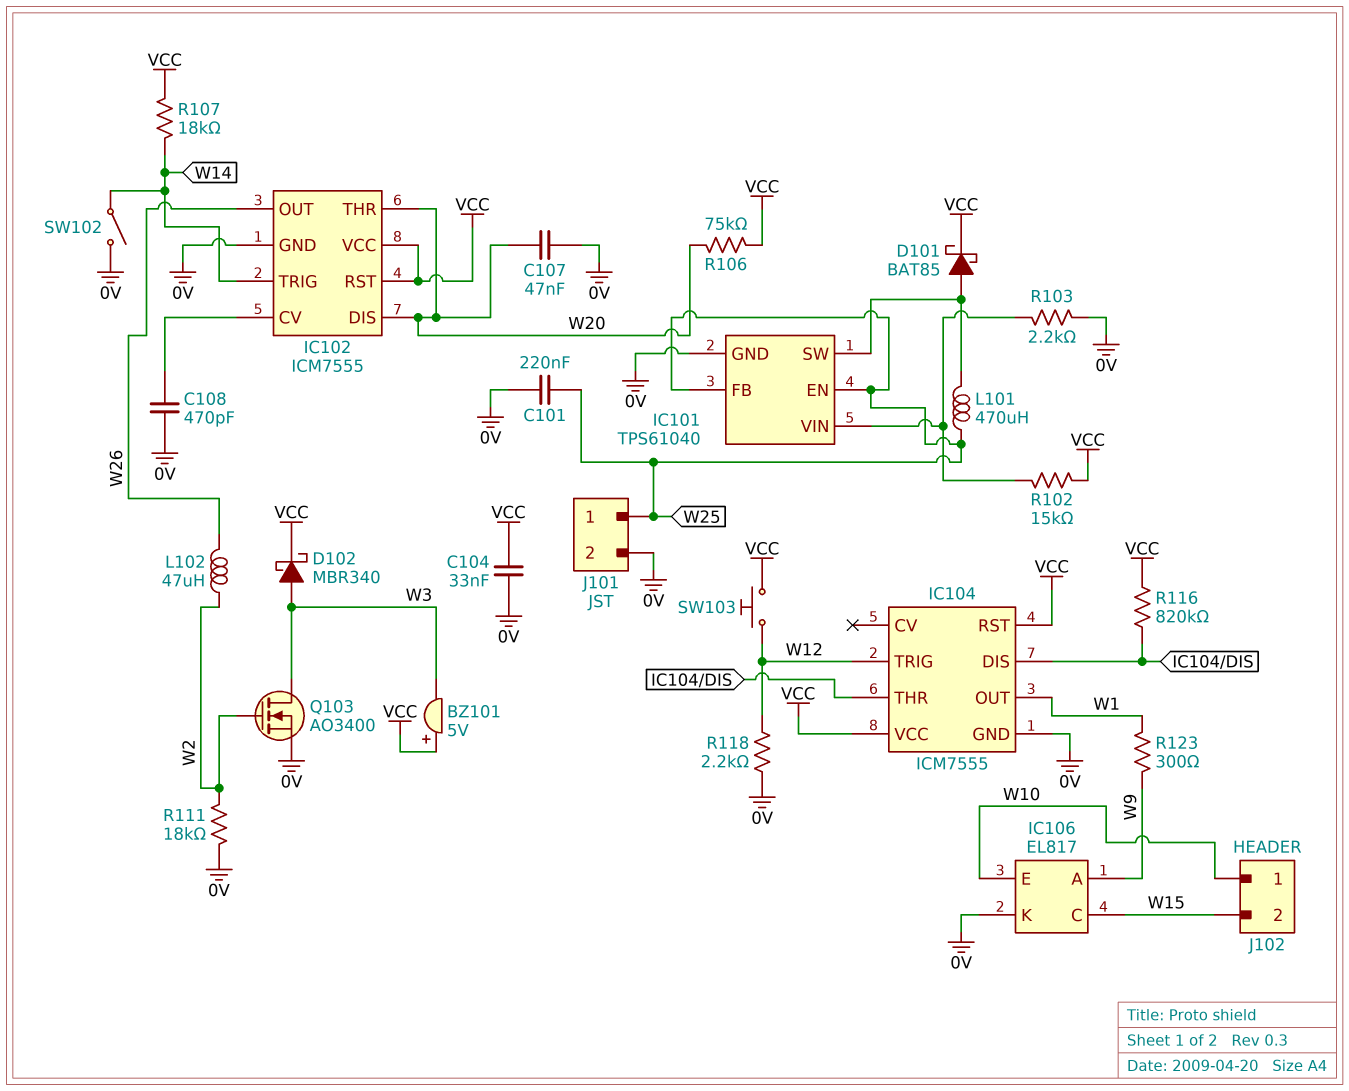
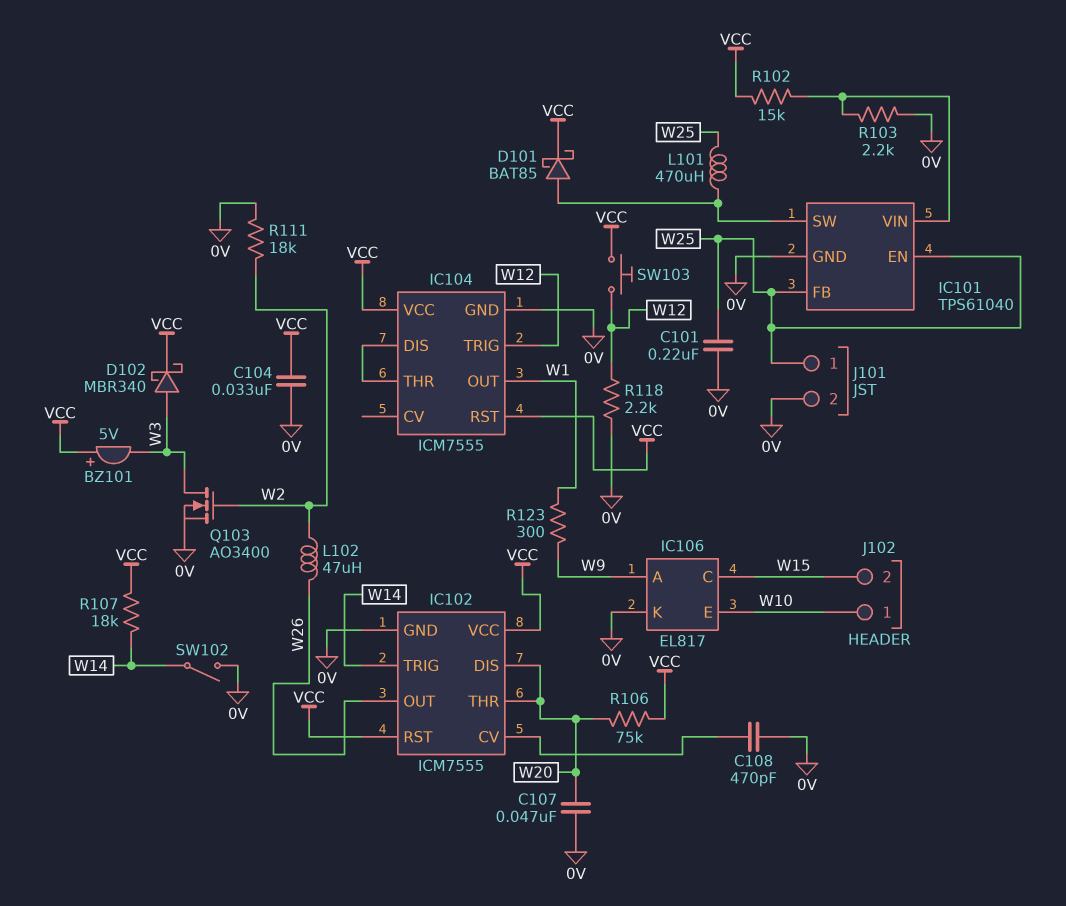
R116: 820k (IC104/DIS, VCC) -> none

